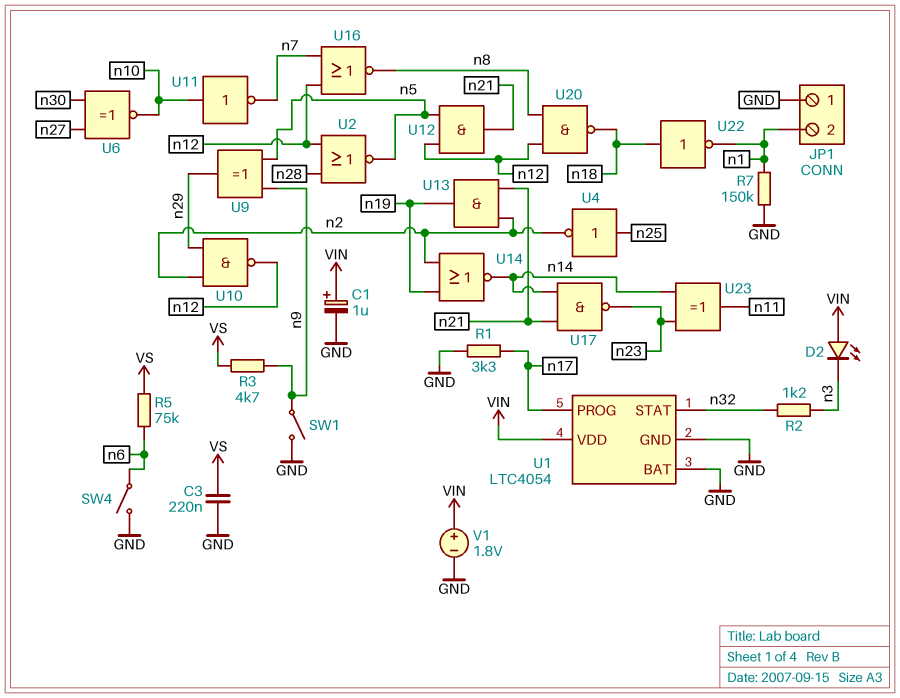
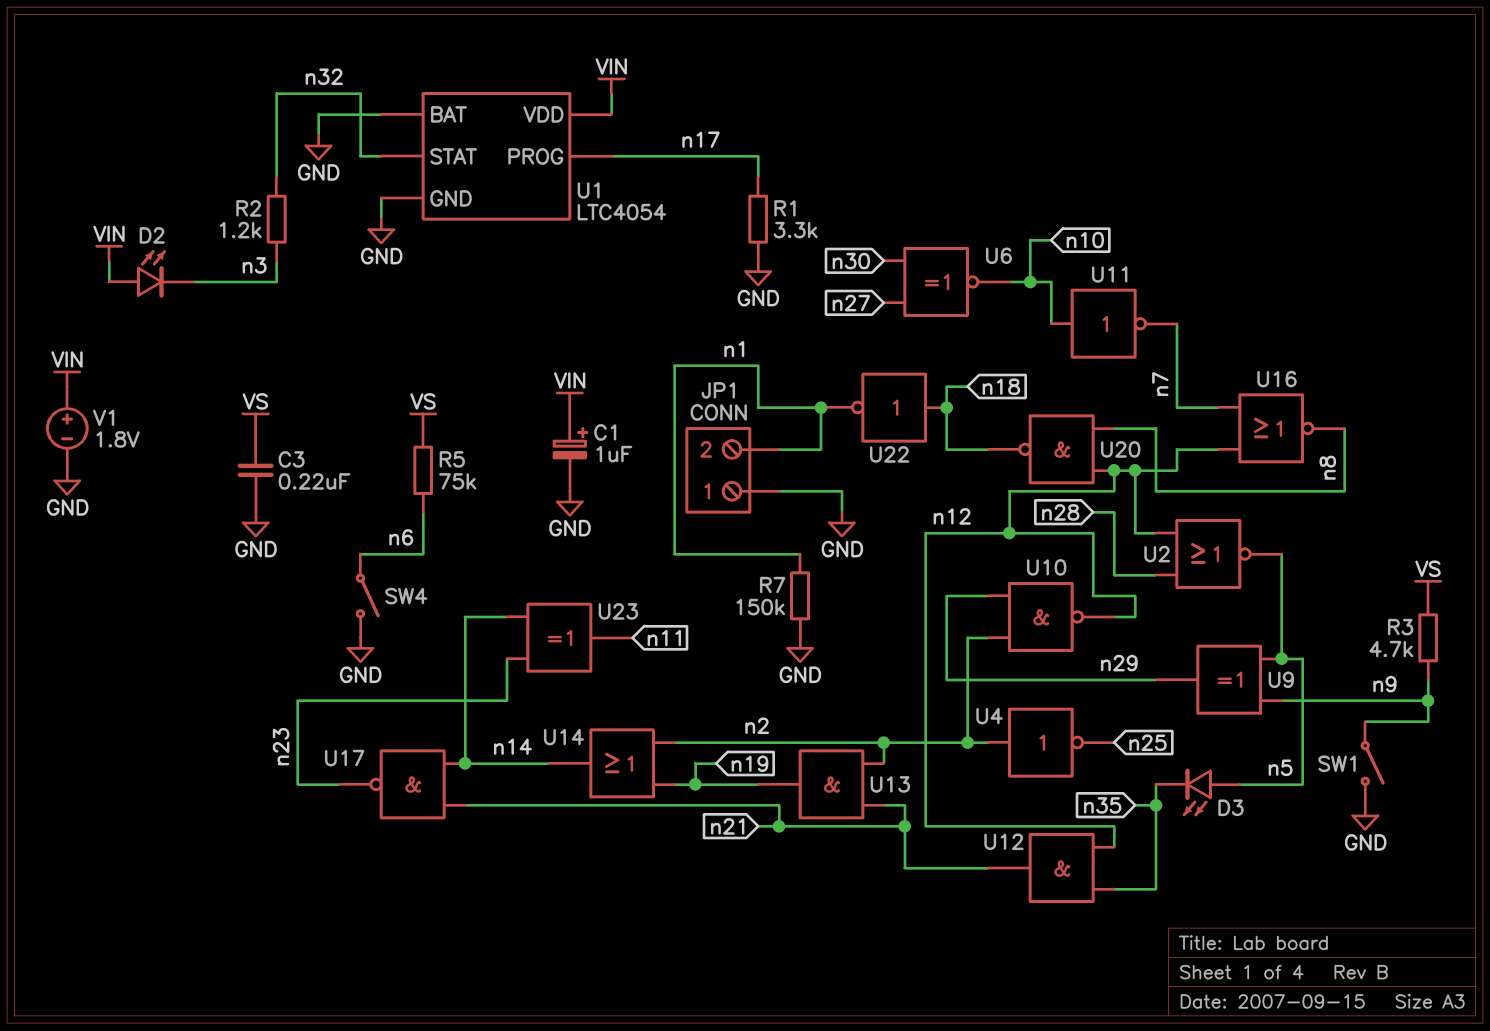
D3: none -> LED (A n5, K n35)
U4: NOT (in n25, out n2) -> NOT (in n2, out n25)
U12: AND (in n5, in n12, out n21) -> AND (in n12, in n35, out n21)
U14: NOR (in n2, in n19, out n14) -> OR (in n2, in n19, out n14)

